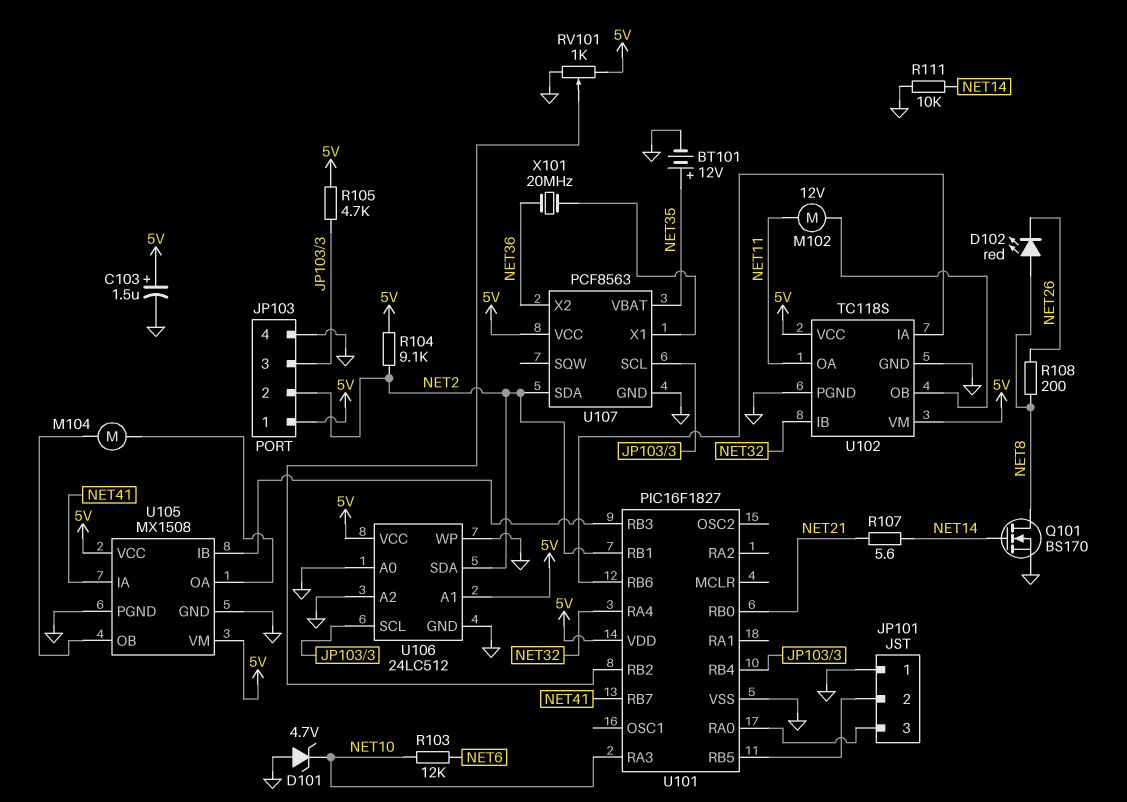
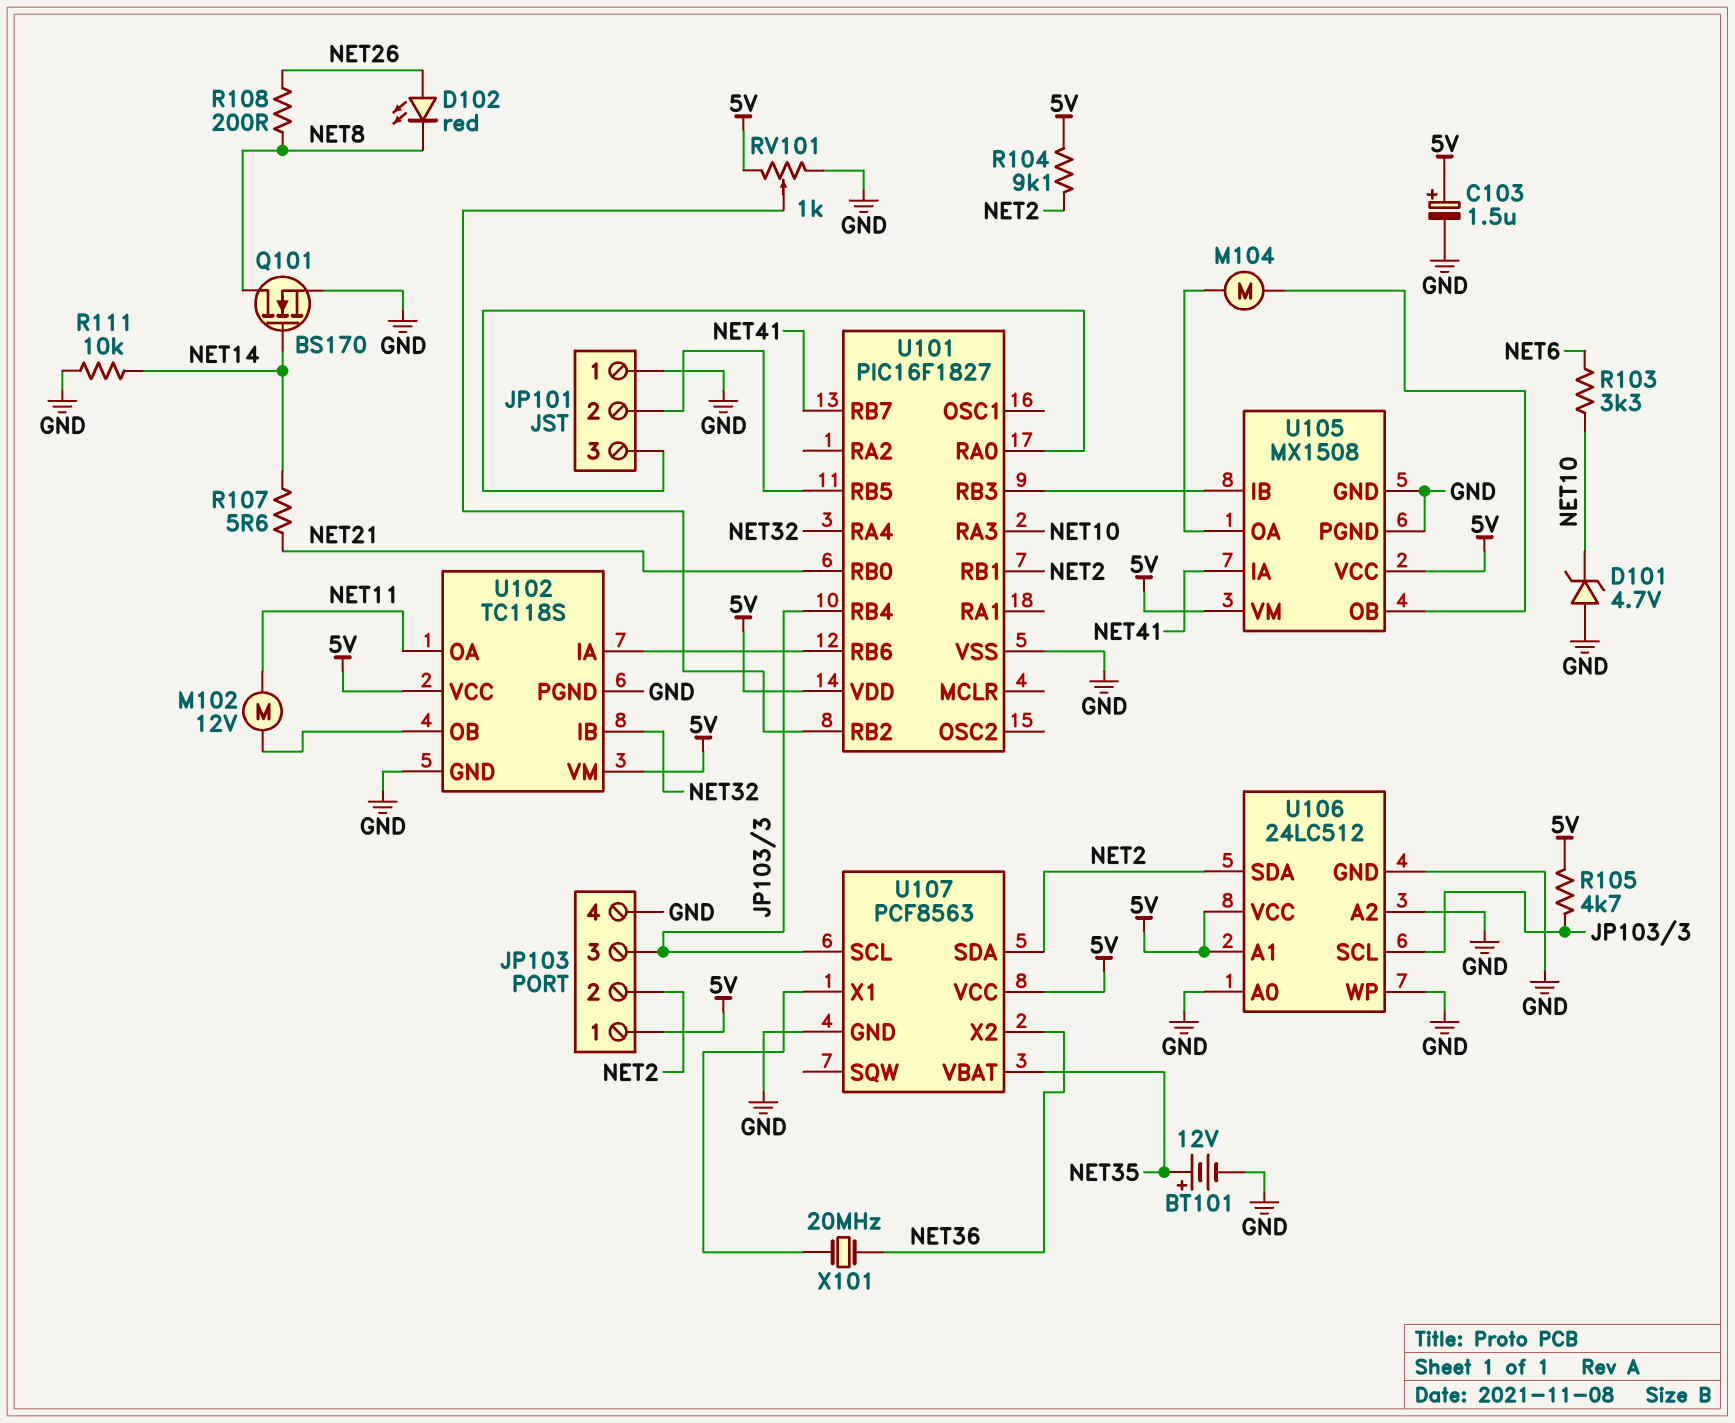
D102: LED red (A NET8, K NET26) -> LED red (A NET26, K NET8)
R103: 12k (NET6, NET10) -> 3.3k (NET6, NET10)

